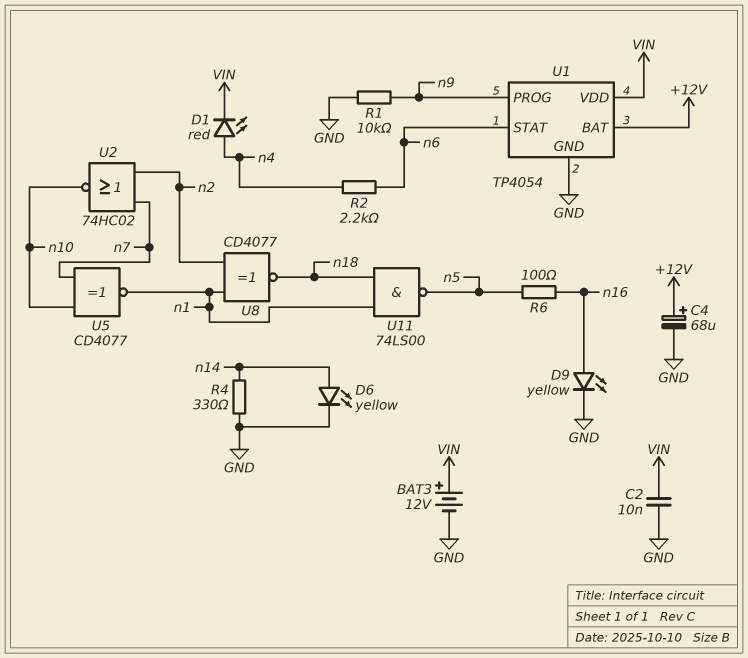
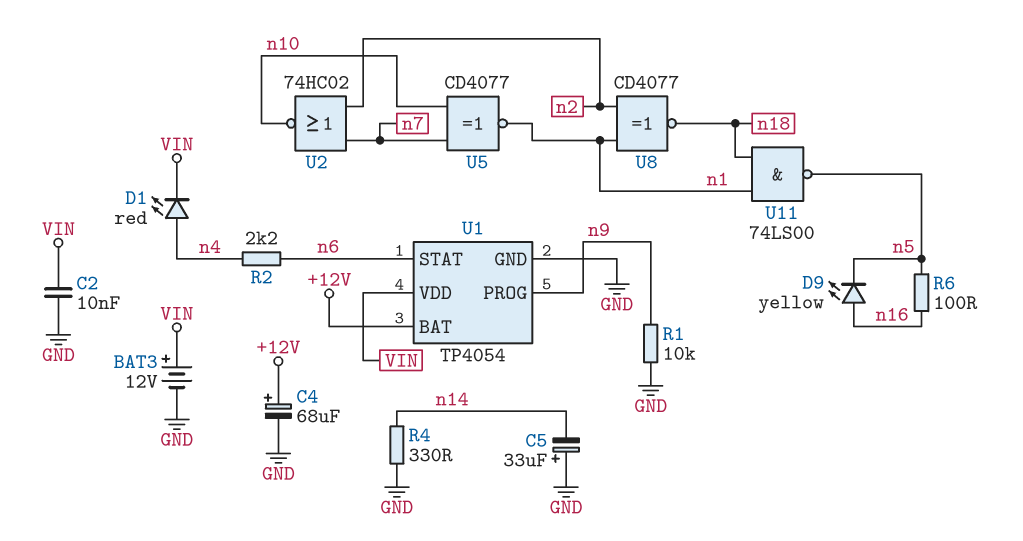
C5: none -> 33uF (plus GND, minus n14)
D6: LED yellow (A n14, K GND) -> none
D9: LED yellow (A n16, K GND) -> LED yellow (A n16, K n5)

